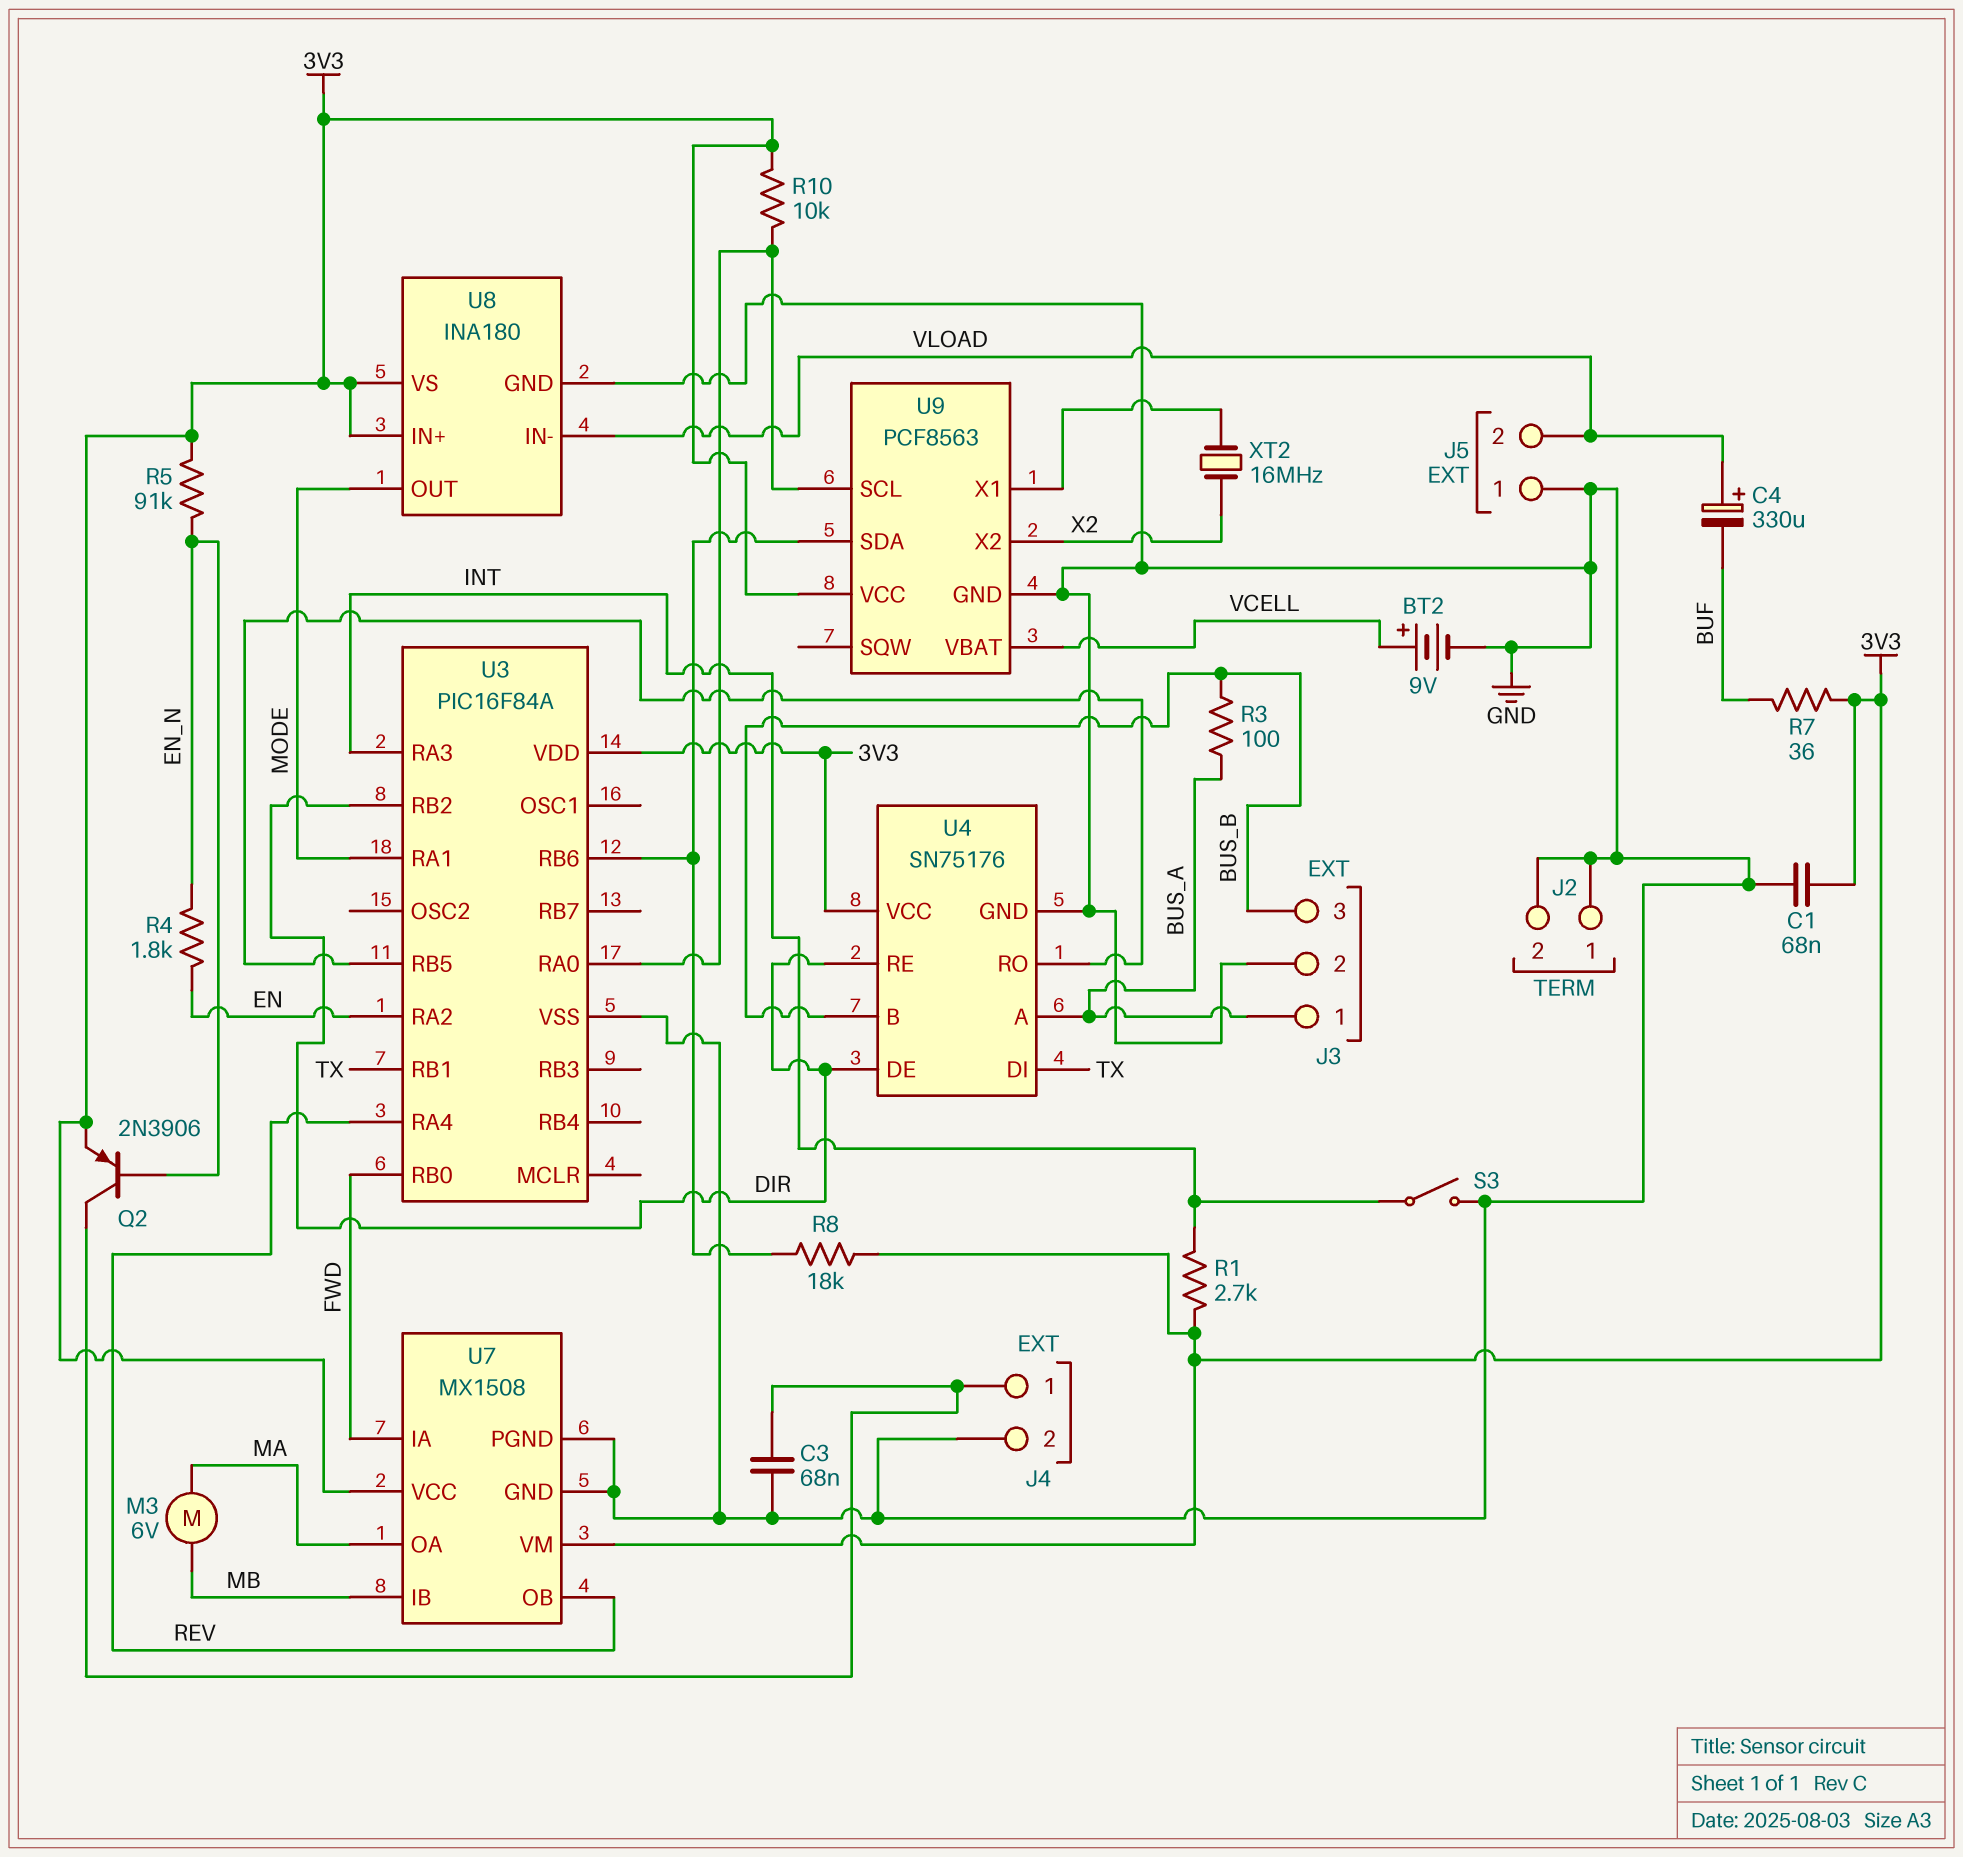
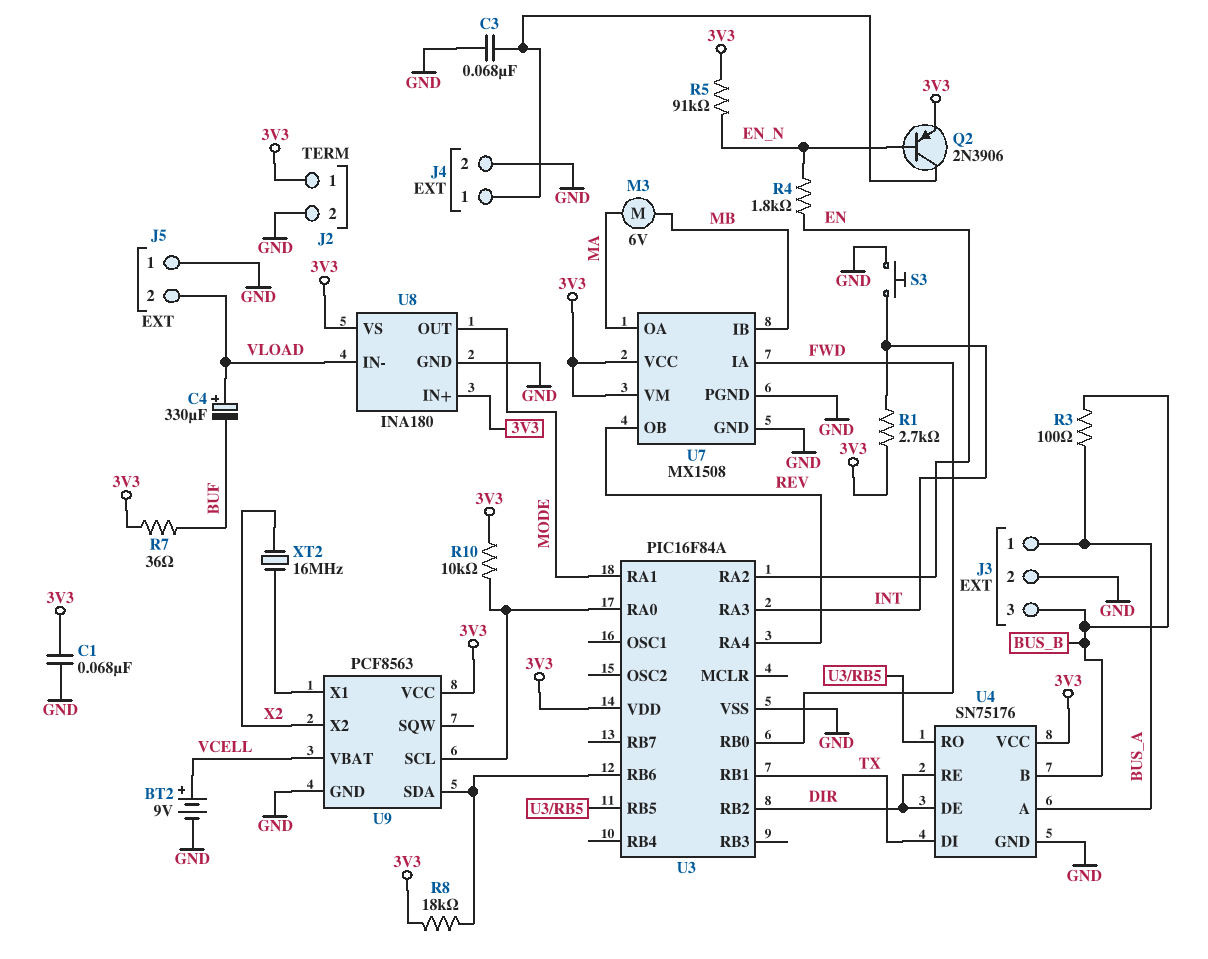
J2 pin 1: GND -> 3V3
S3: switch (GND, INT) -> button (GND, INT)

